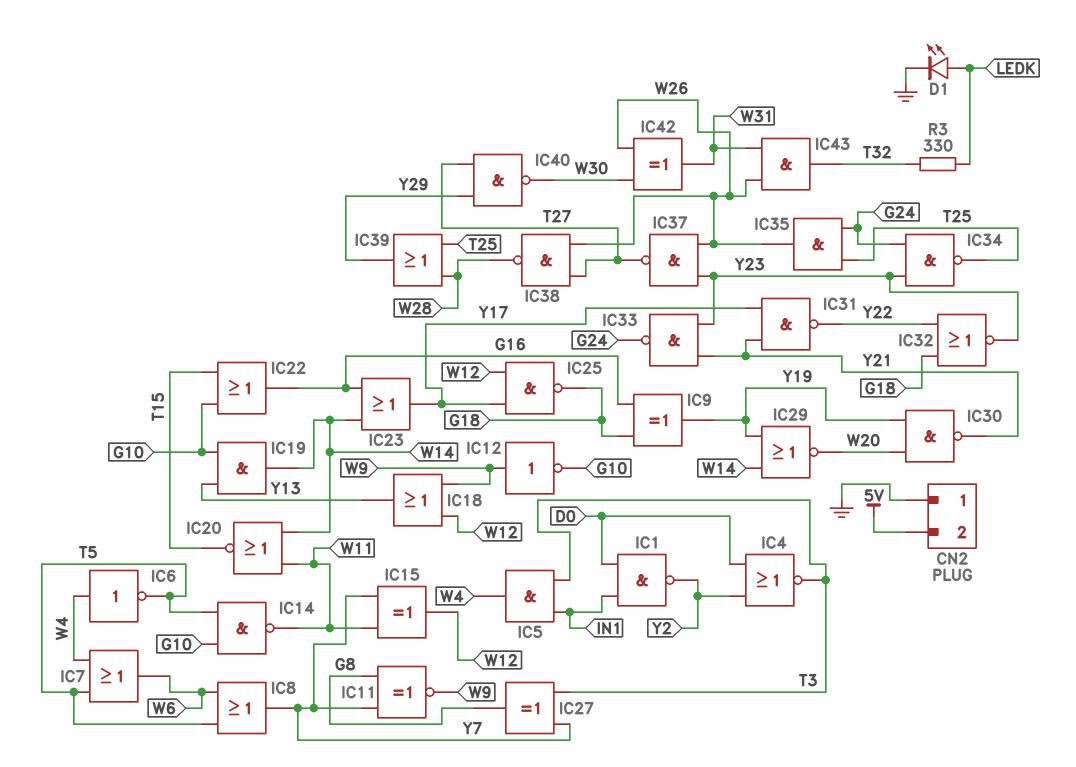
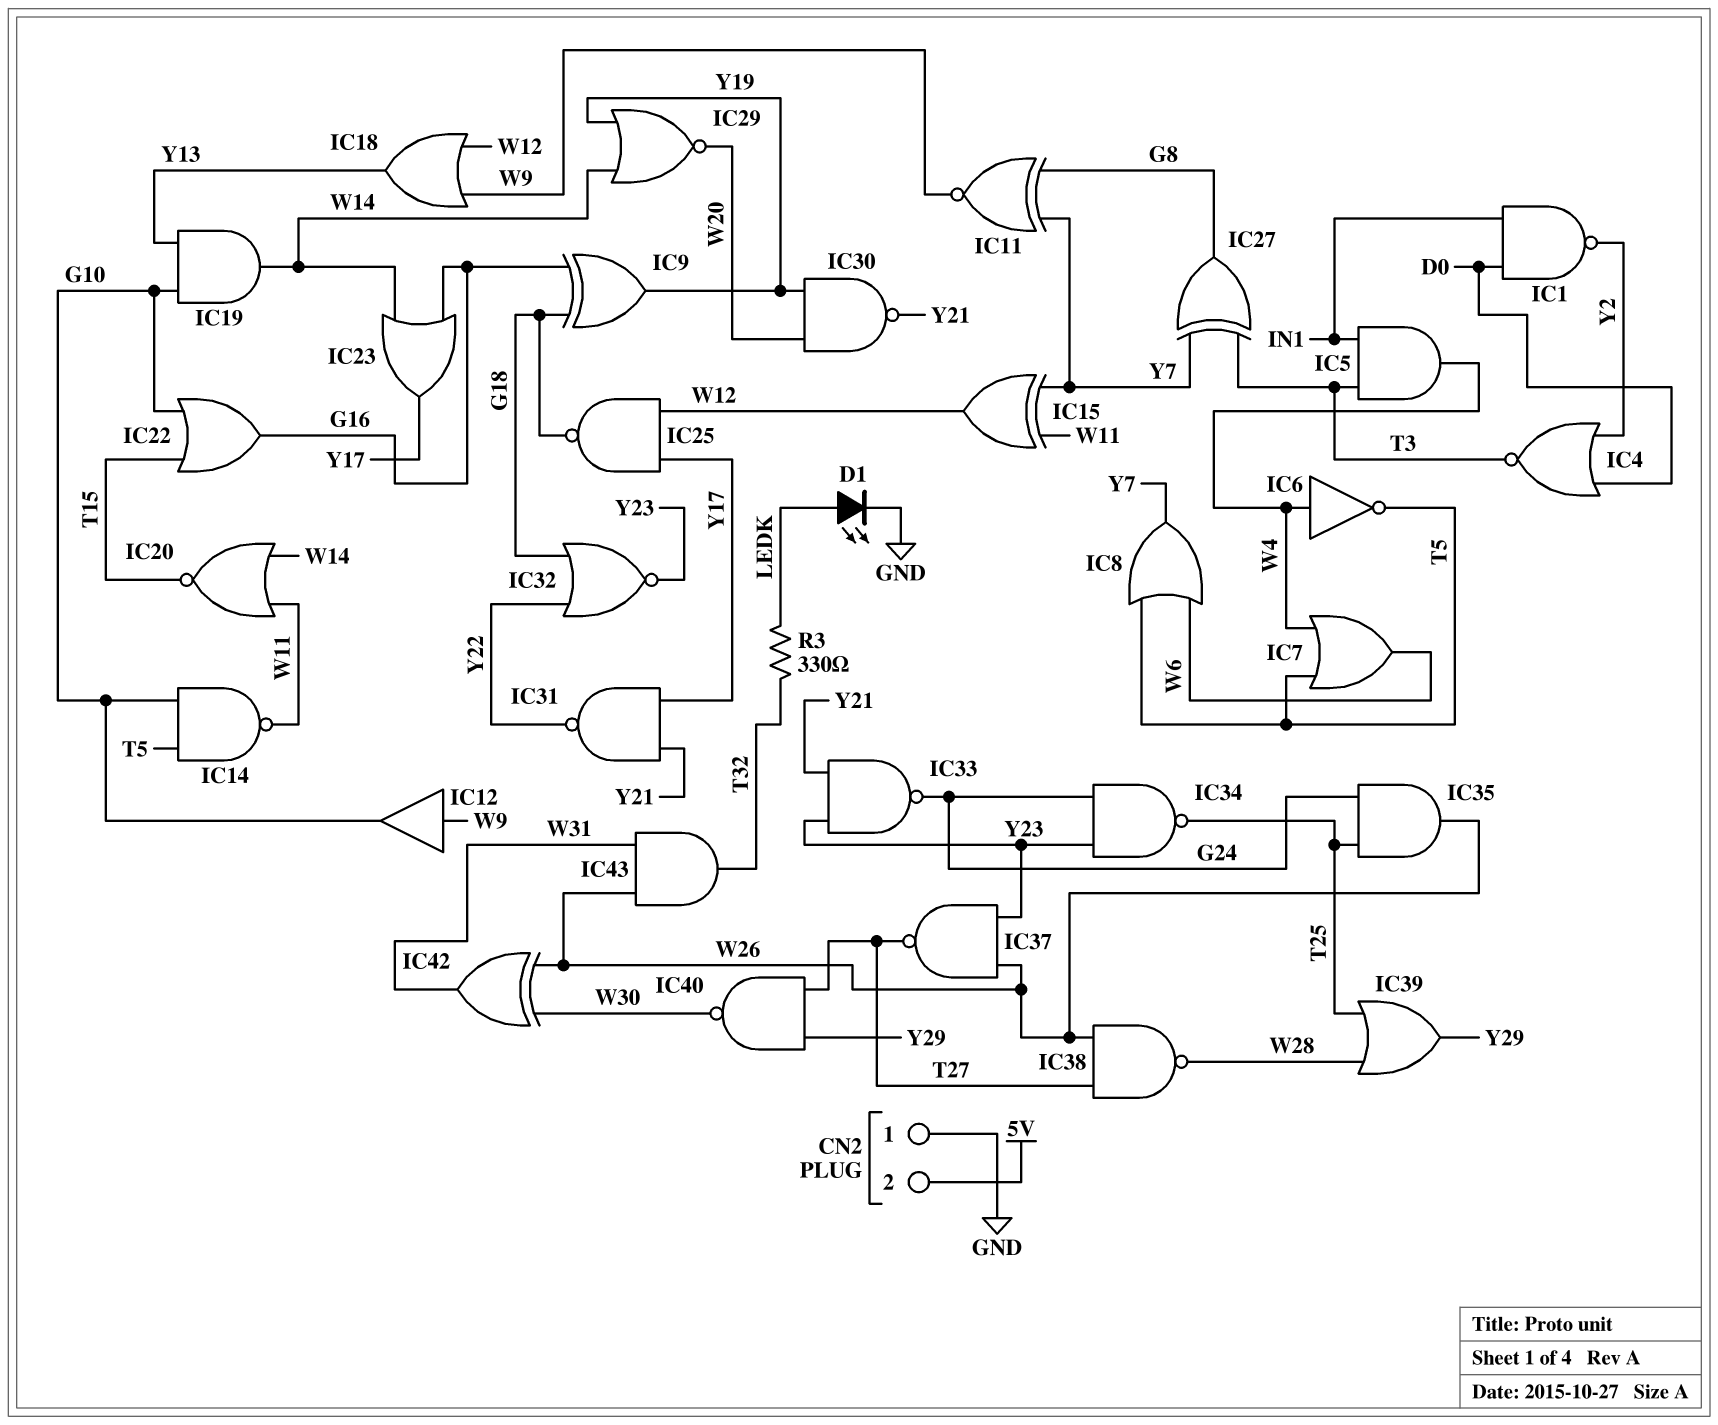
IC12: NOT (in W9, out G10) -> buffer (in W9, out G10)

